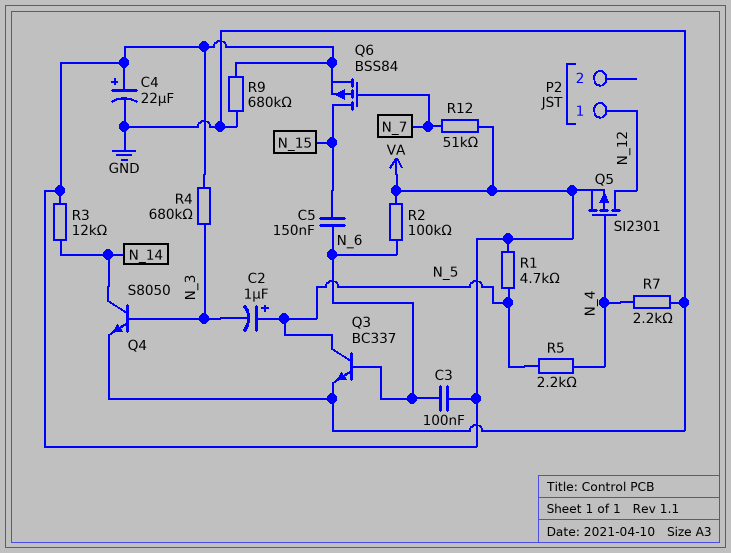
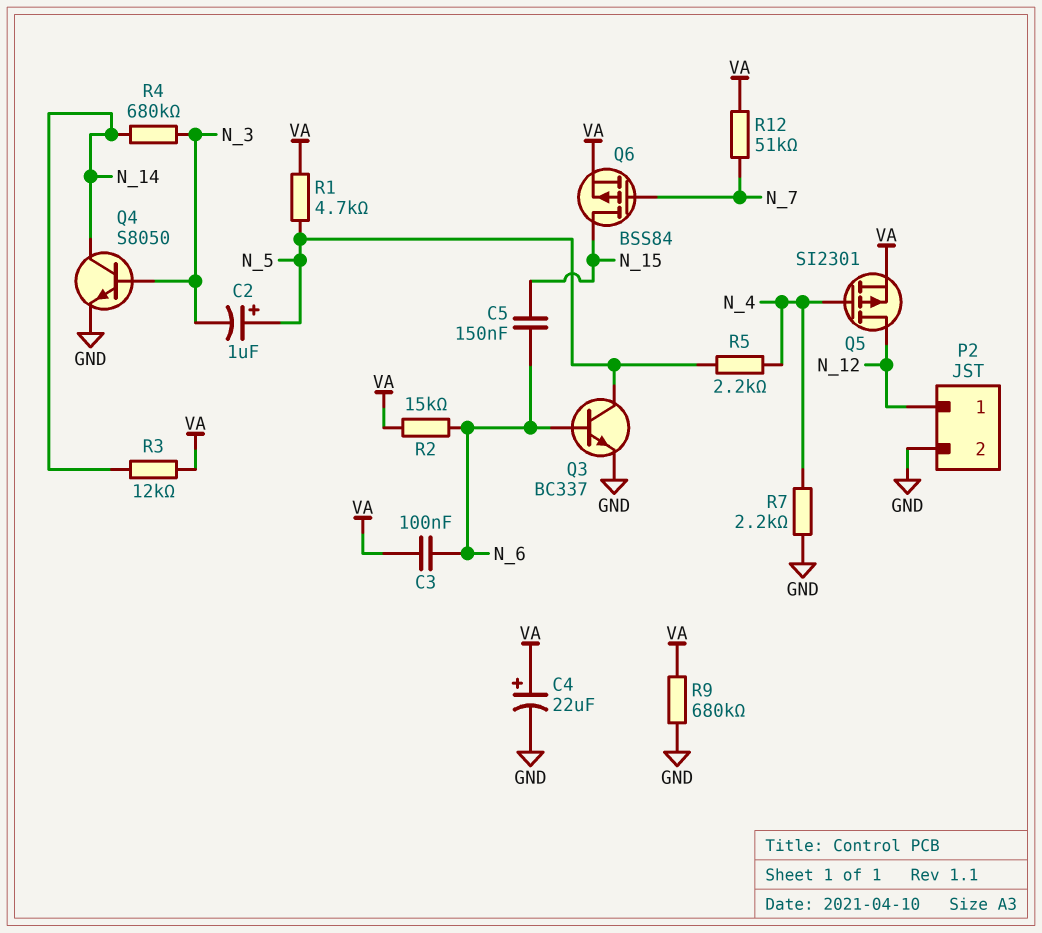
P2 pin 2: none -> GND
R2: 100k (N_6, VA) -> 15k (N_6, VA)
R4: 680k (N_3, VA) -> 680k (N_3, N_14)

